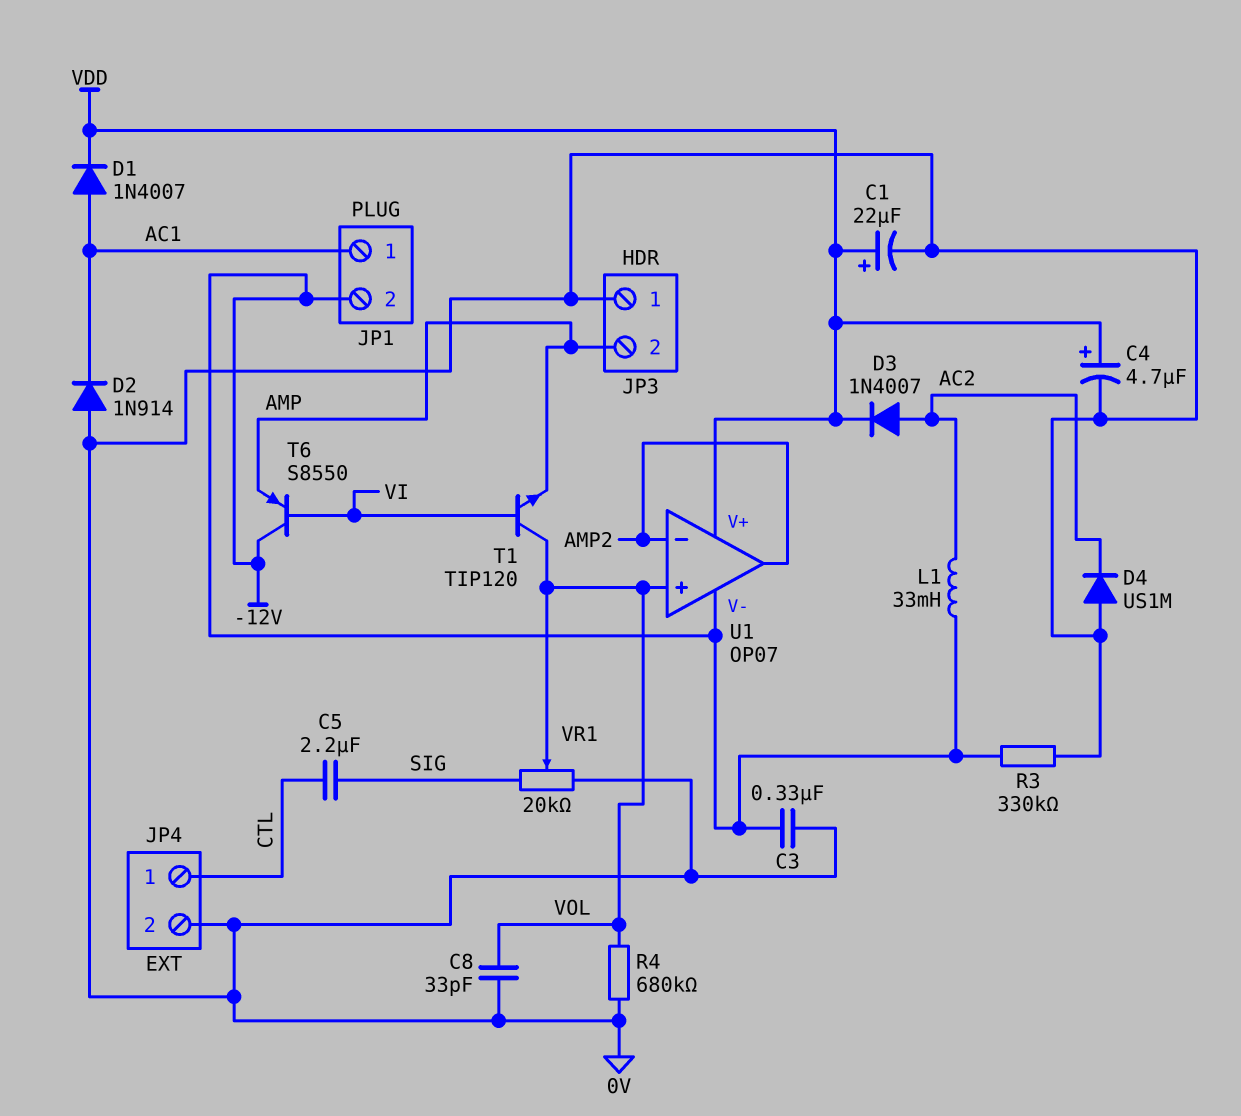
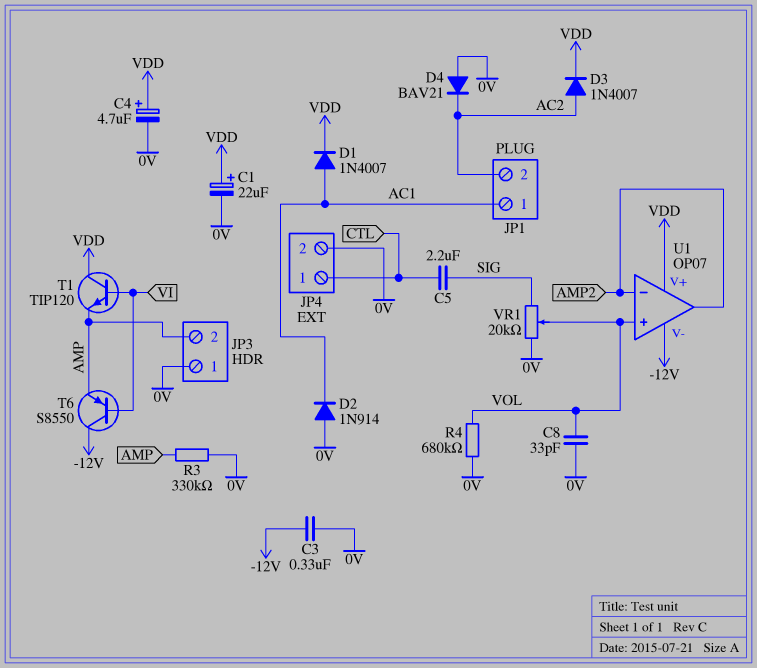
D4: diode US1M (A 0V, K AC2) -> diode BAV21 (A 0V, K AC2)
JP1 pin 2: -12V -> AC2
L1: 33mH (-12V, AC2) -> none
R3: 330k (-12V, 0V) -> 330k (0V, AMP)
T1: NPN TIP120 (B VI, C VOL, E AMP) -> NPN TIP120 (B VI, C VDD, E AMP)

